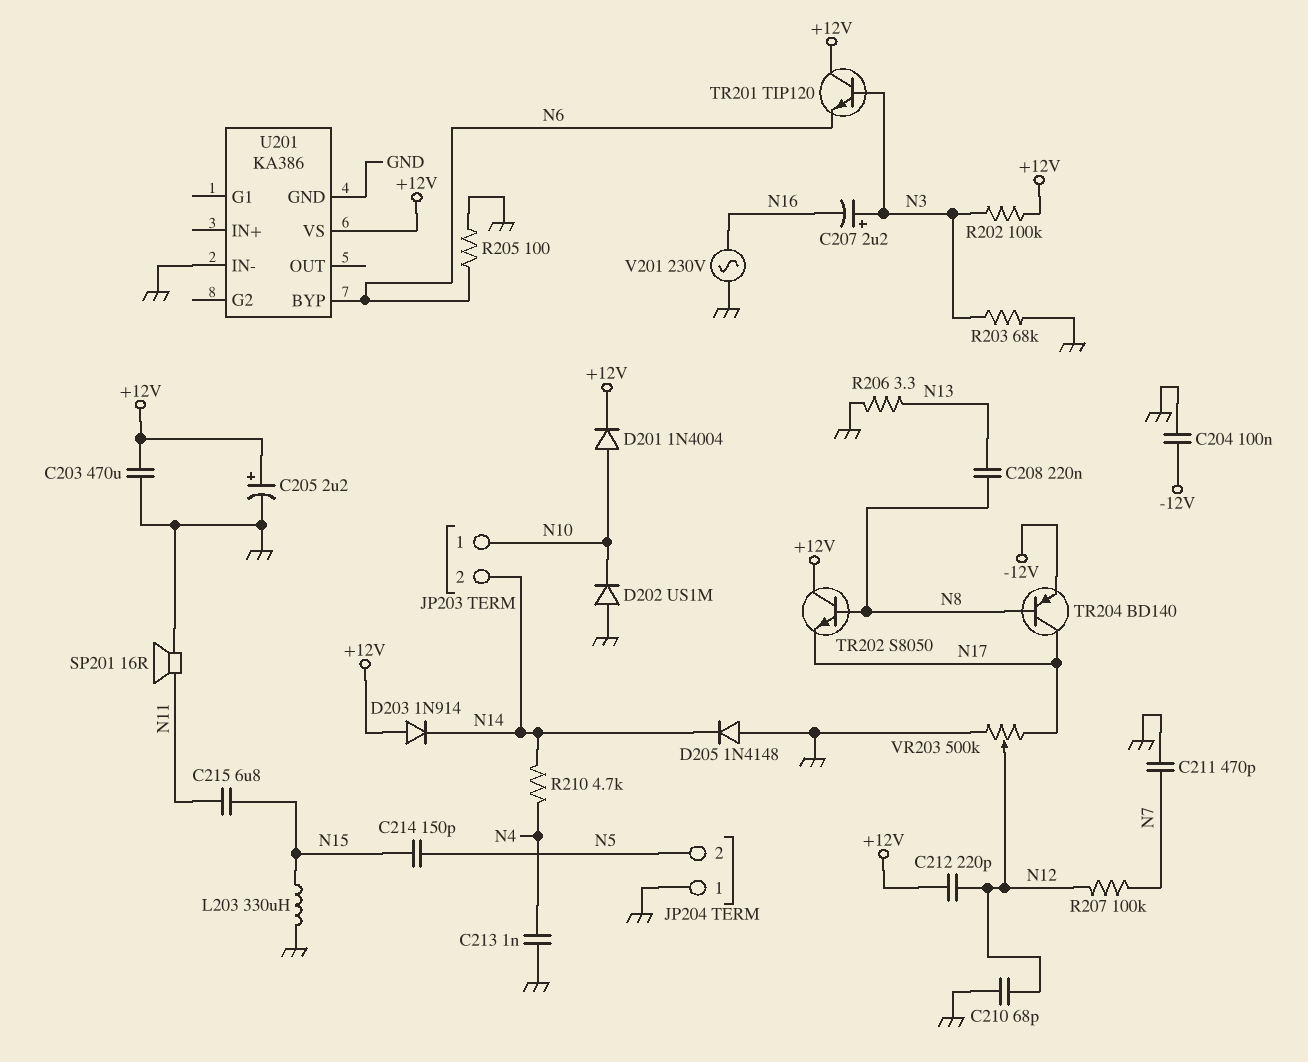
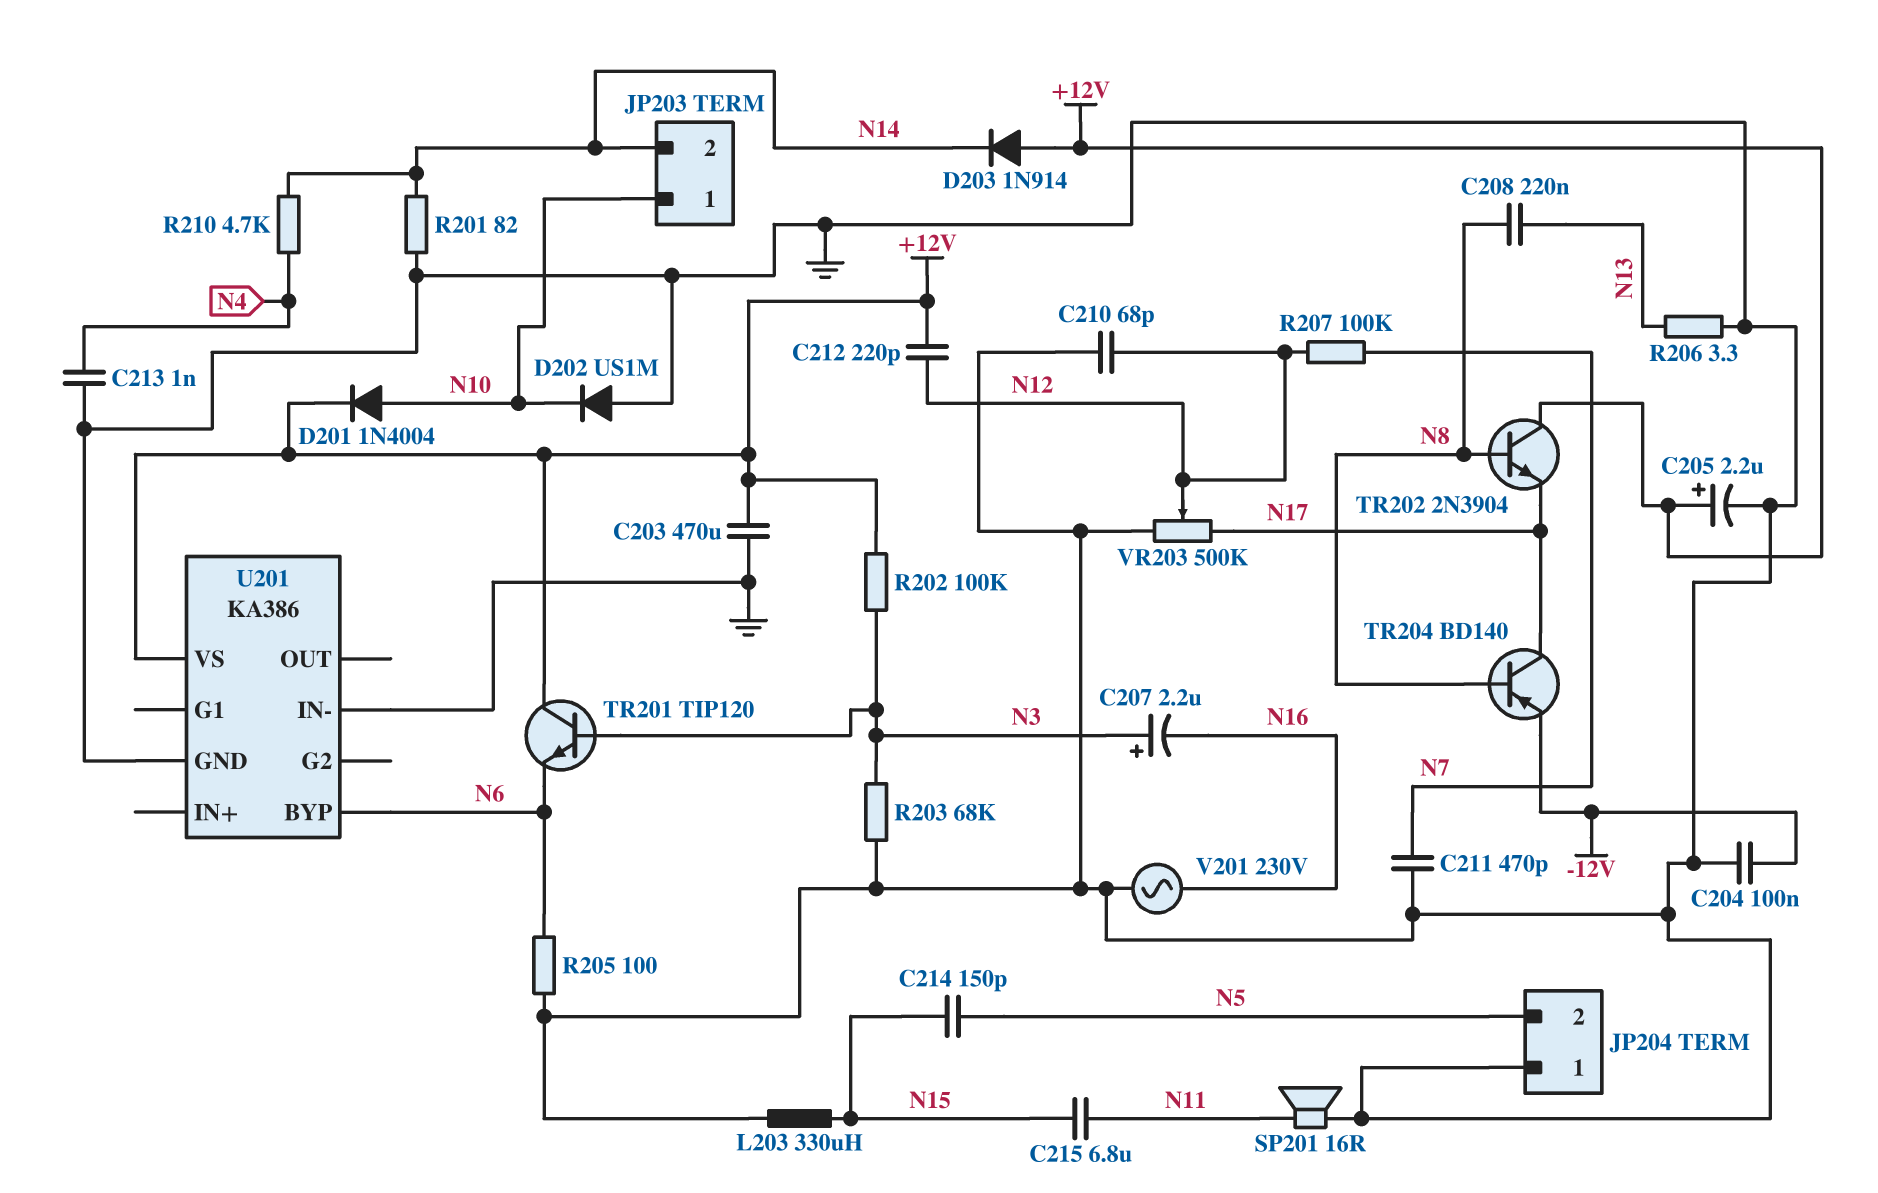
D205: diode 1N4148 (A GND, K N14) -> none
R201: none -> 82 (GND, N14)
TR202: NPN S8050 (B N8, C +12V, E N17) -> NPN 2N3904 (B N8, C +12V, E N17)

